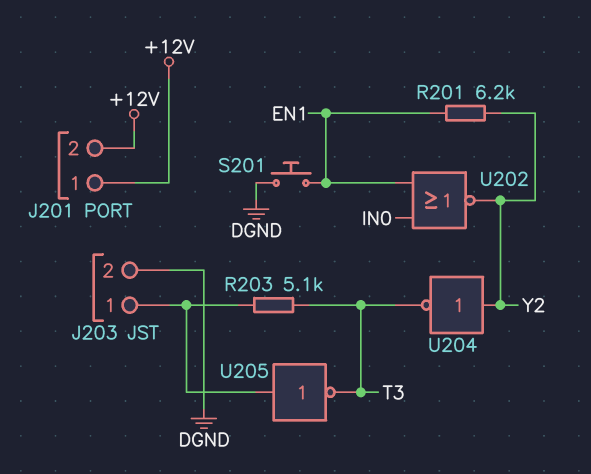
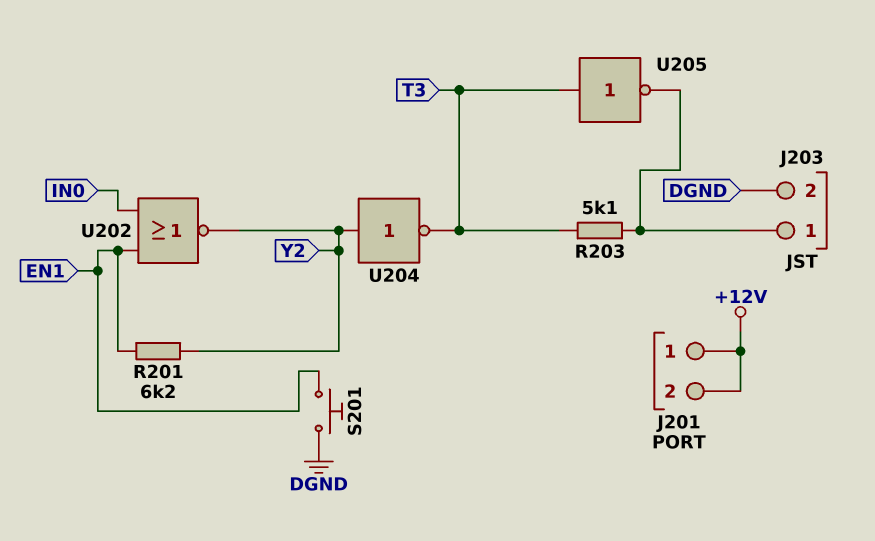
U205: NOT (in J203/1, out T3) -> NOT (in T3, out J203/1)

